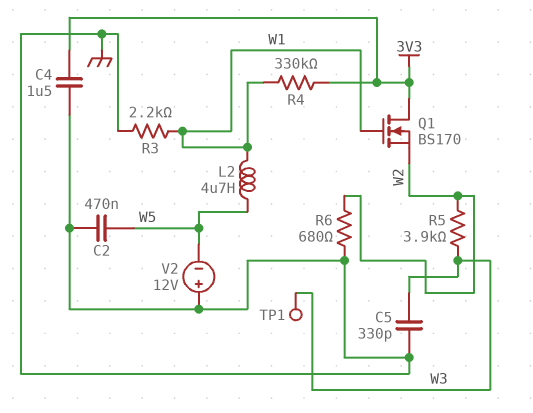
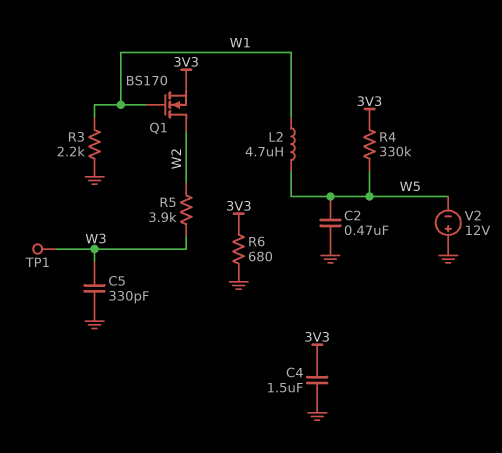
Q1: NMOS BS170 (G W1, D 3V3, S W2) -> NMOS BS170 (G W1, D W2, S 3V3)
R4: 330k (3V3, W1) -> 330k (3V3, W5)
R6: 680 (GND, W2) -> 680 (3V3, GND)

